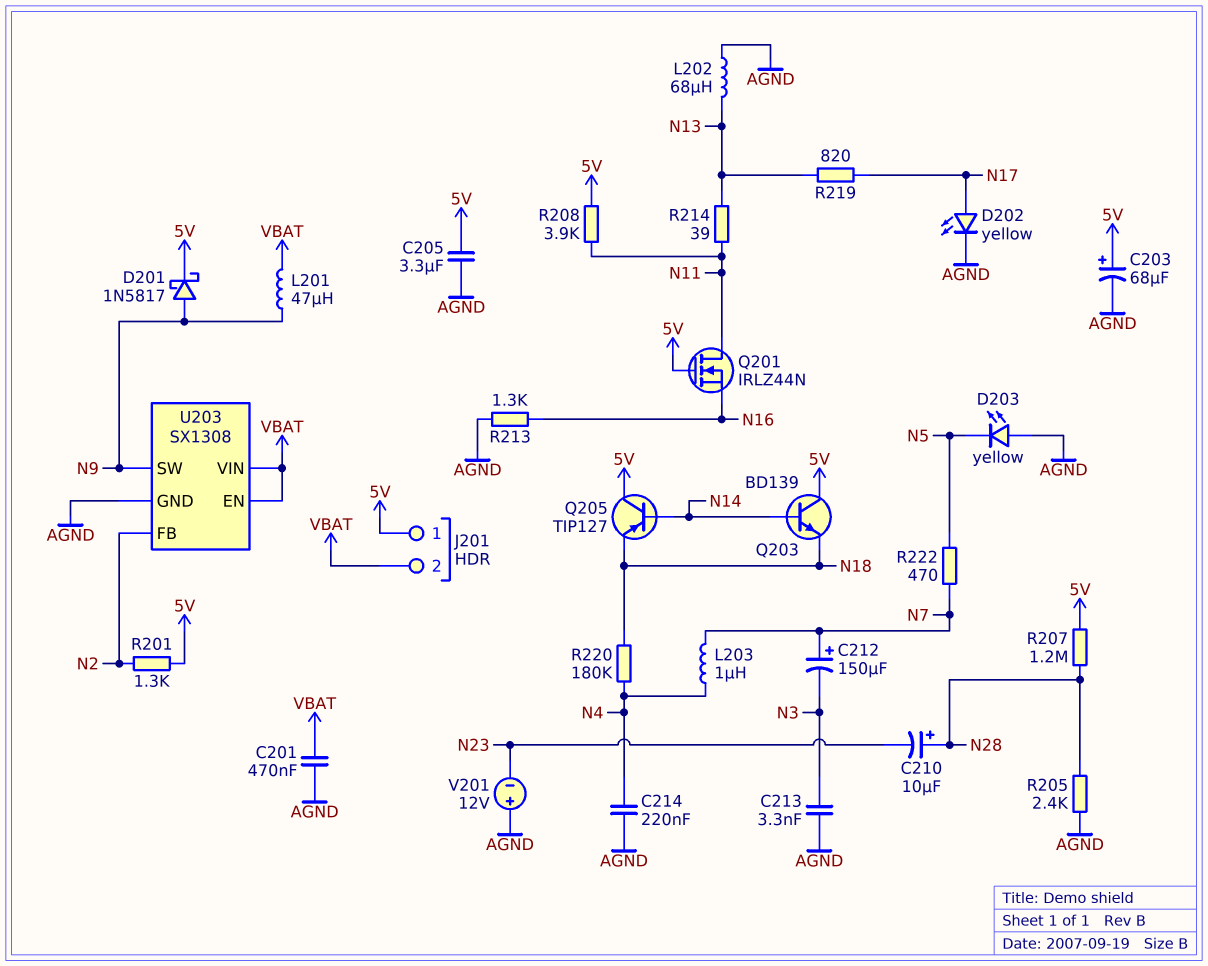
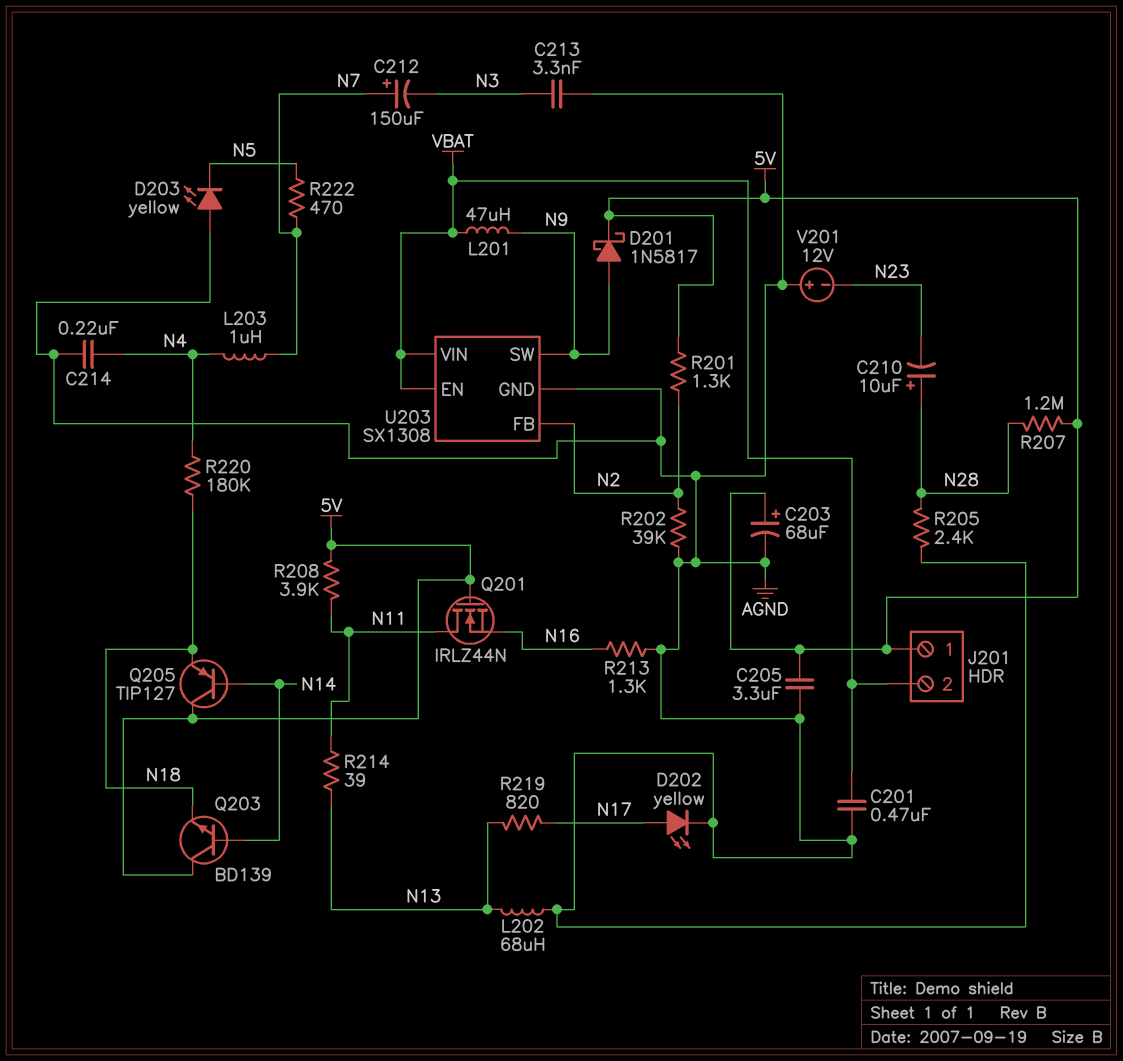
R202: none -> 39k (AGND, N2)

